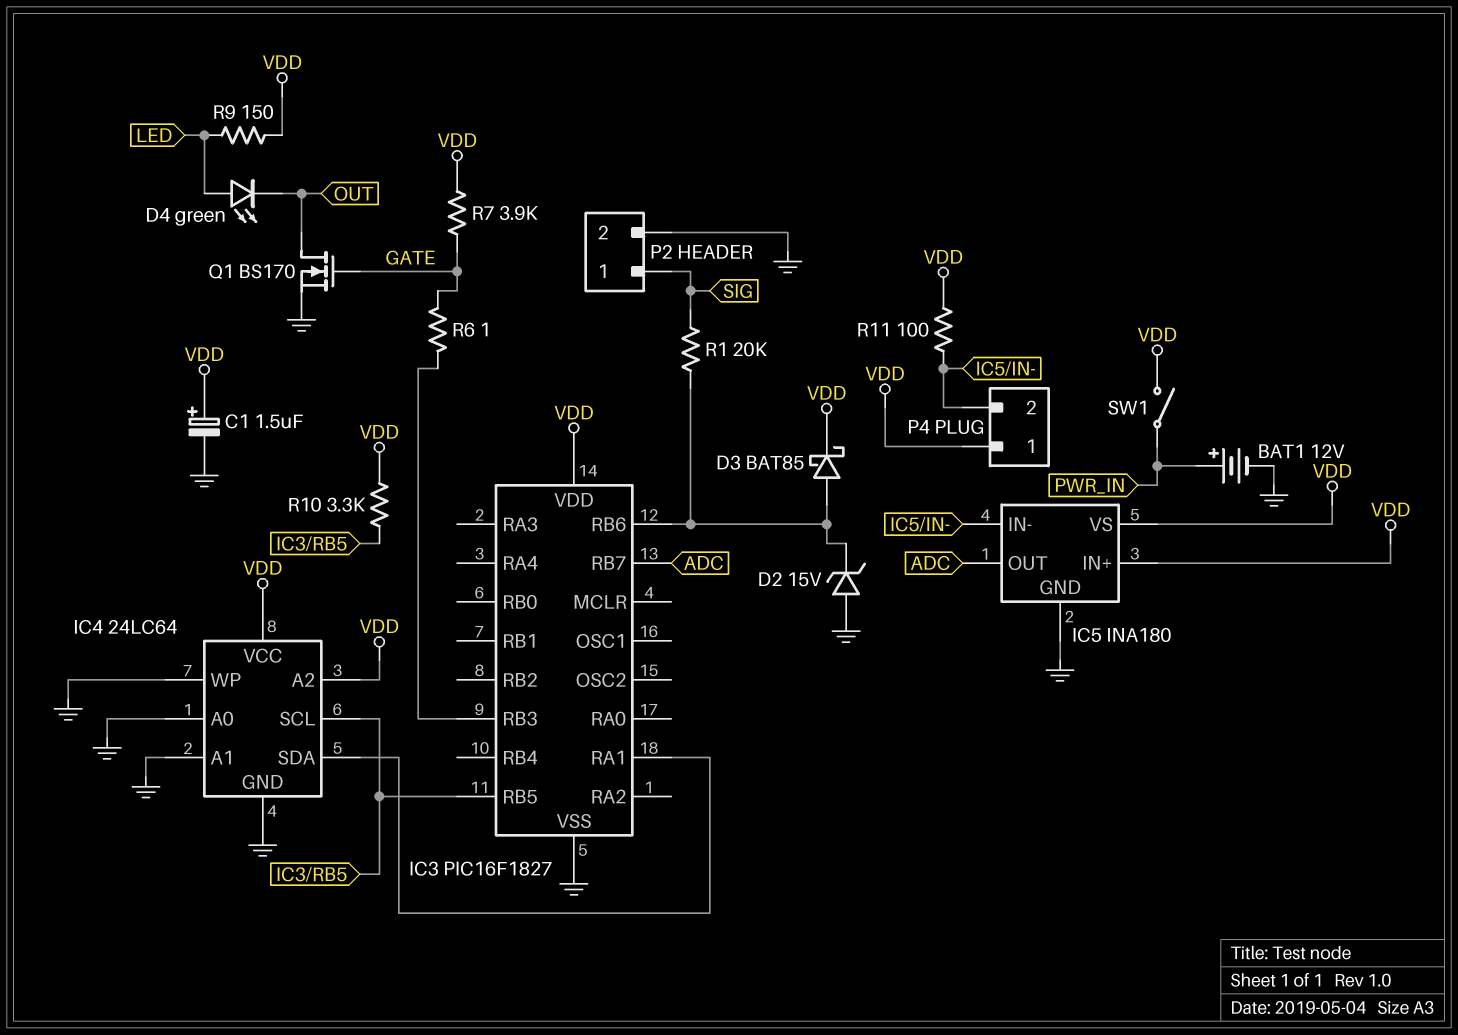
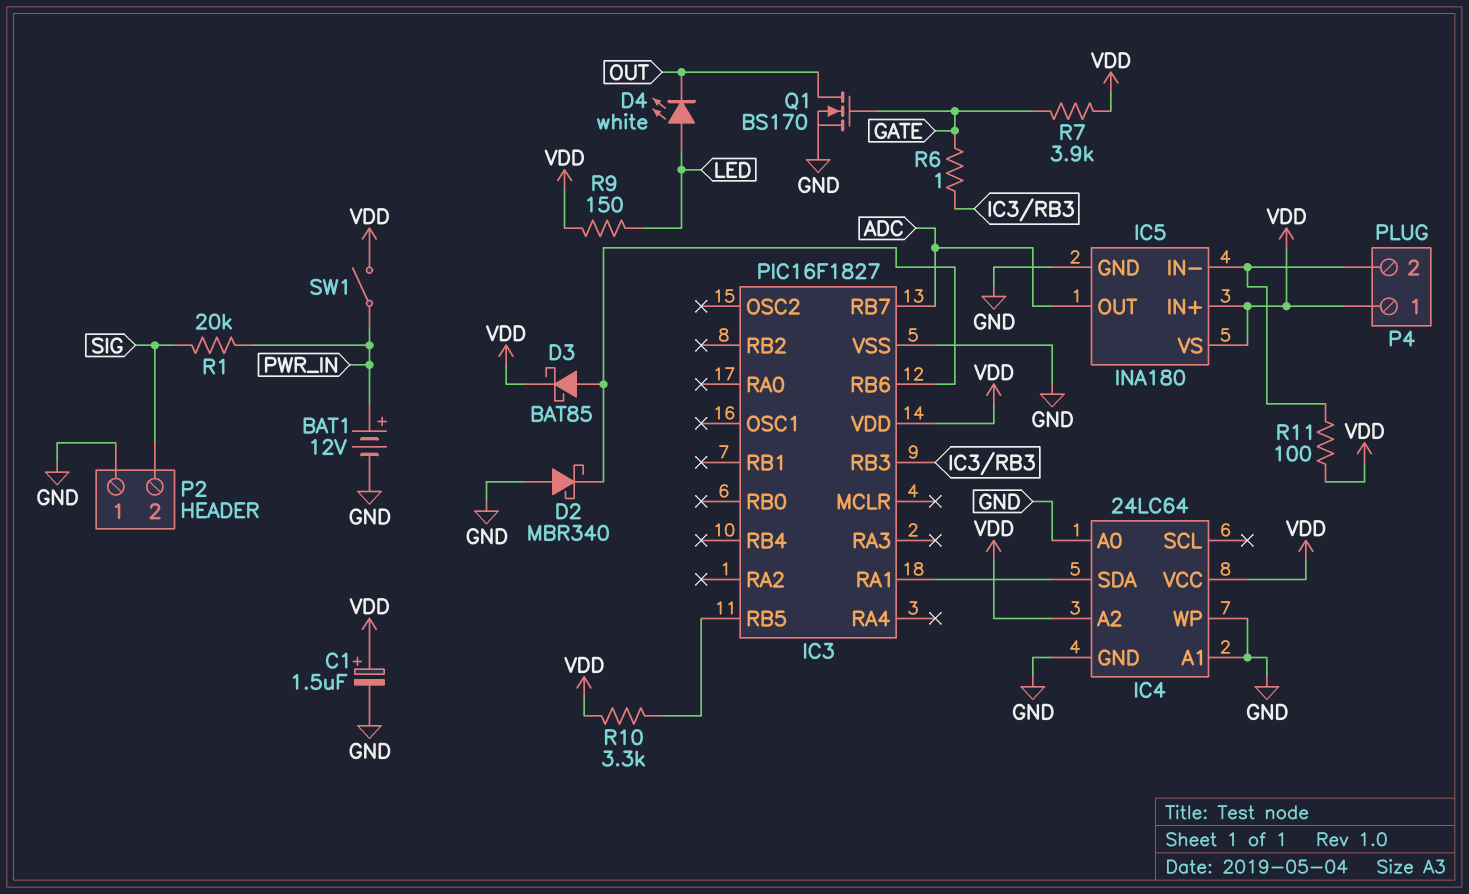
D2: zener 15V (A GND, K IC3/RB6) -> schottky MBR340 (A GND, K IC3/RB6)
D4: LED green (A LED, K OUT) -> LED white (A LED, K OUT)
IC4 pin SCL: IC3/RB5 -> none
P2 pin 1: SIG -> GND
P2 pin 2: GND -> SIG
R1: 20k (IC3/RB6, SIG) -> 20k (PWR_IN, SIG)

